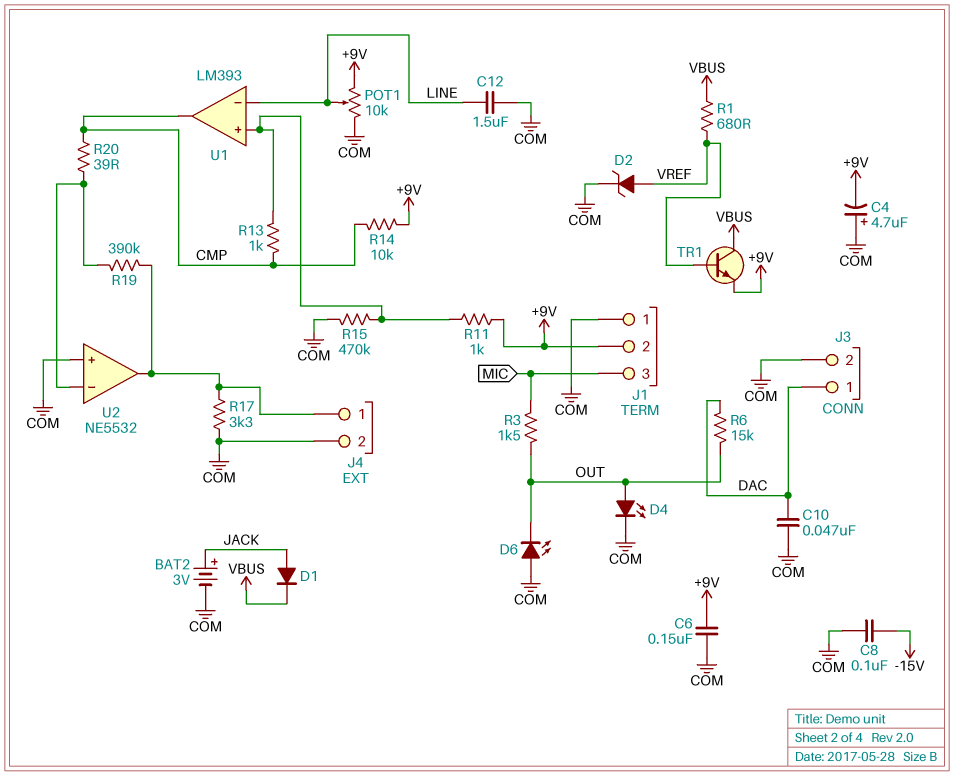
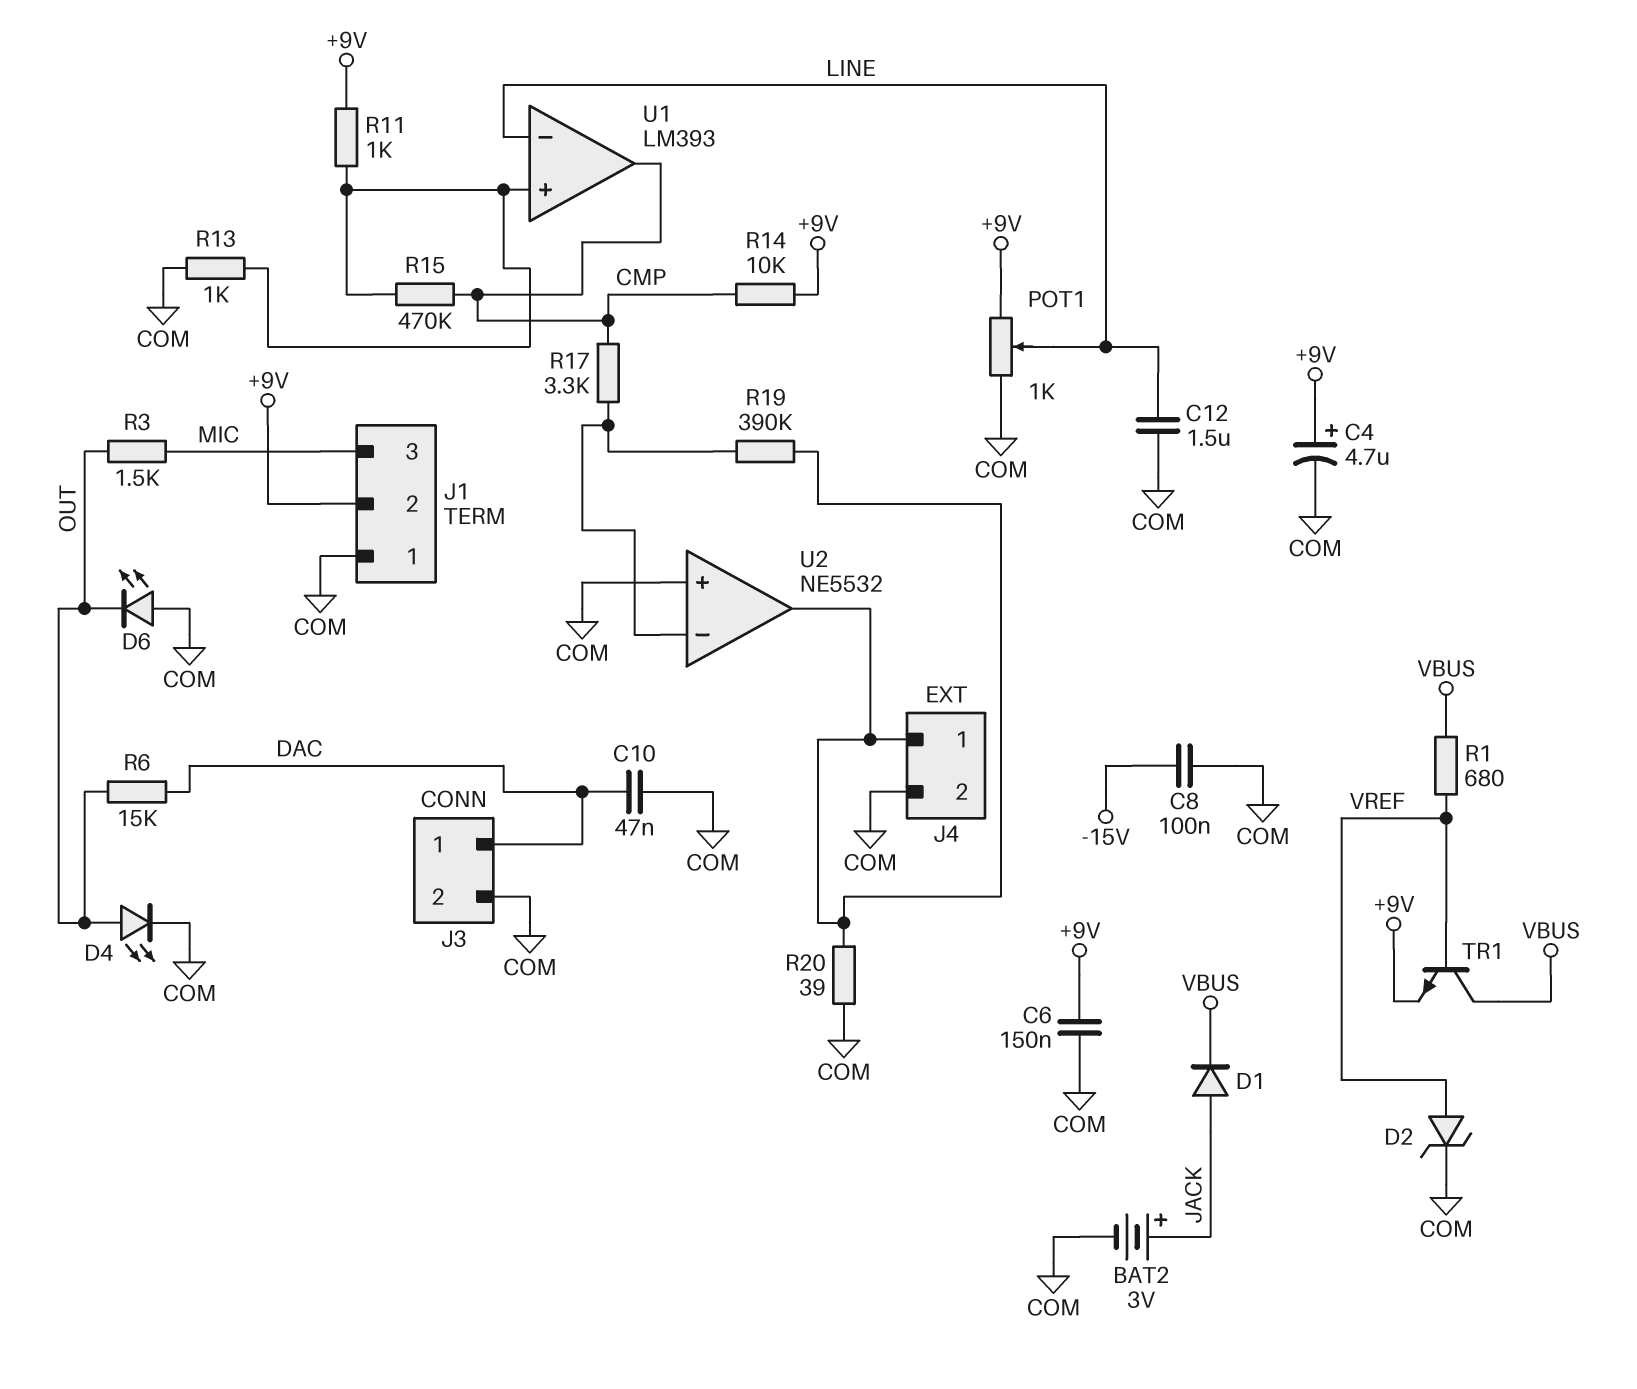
C4: 4.7uF (plus COM, minus +9V) -> 4.7uF (plus +9V, minus COM)
POT1: 10k (+9V, COM, wiper LINE) -> 1k (+9V, COM, wiper LINE)
R13: 1k (CMP, U1/in+) -> 1k (COM, U1/in+)
R15: 470k (COM, U1/in+) -> 470k (CMP, U1/in+)
R17: 3.3k (COM, J4/1) -> 3.3k (CMP, U2/in-)
R20: 39 (CMP, U2/in-) -> 39 (COM, J4/1)

